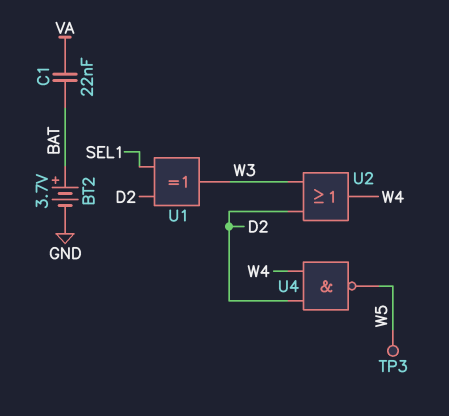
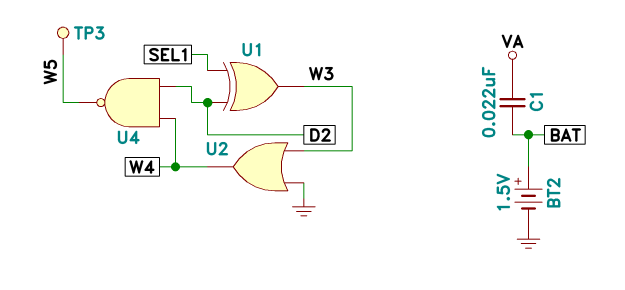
BT2: 3.7V (plus BAT, minus GND) -> 1.5V (plus BAT, minus GND)
U2: OR (in D2, in W3, out W4) -> OR (in GND, in W3, out W4)

